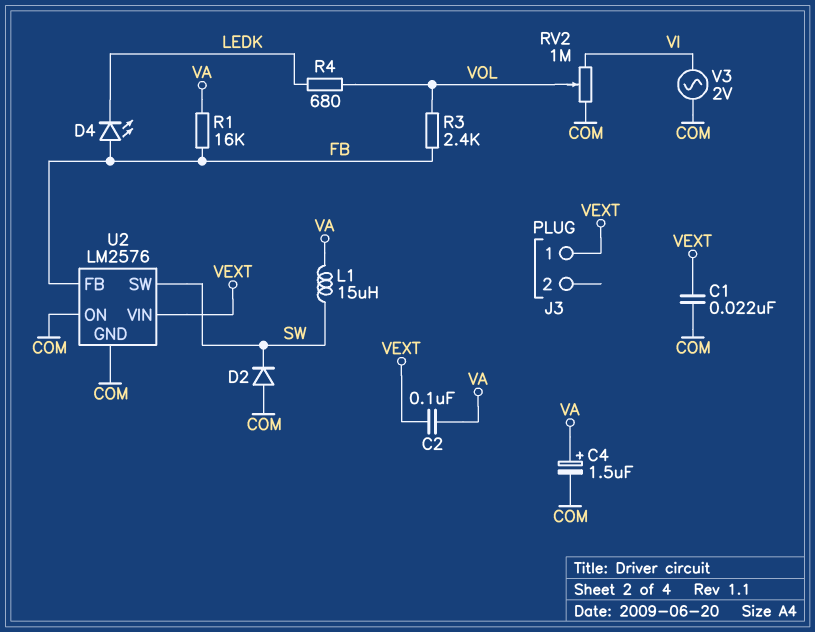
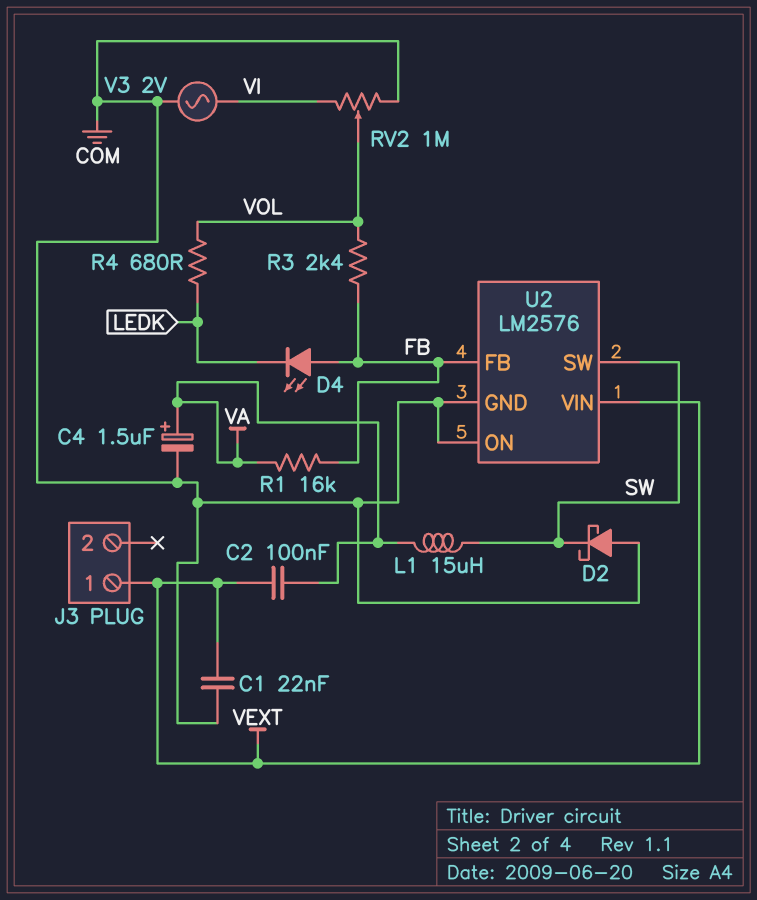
D2: diode (A COM, K SW) -> schottky (A COM, K SW)

